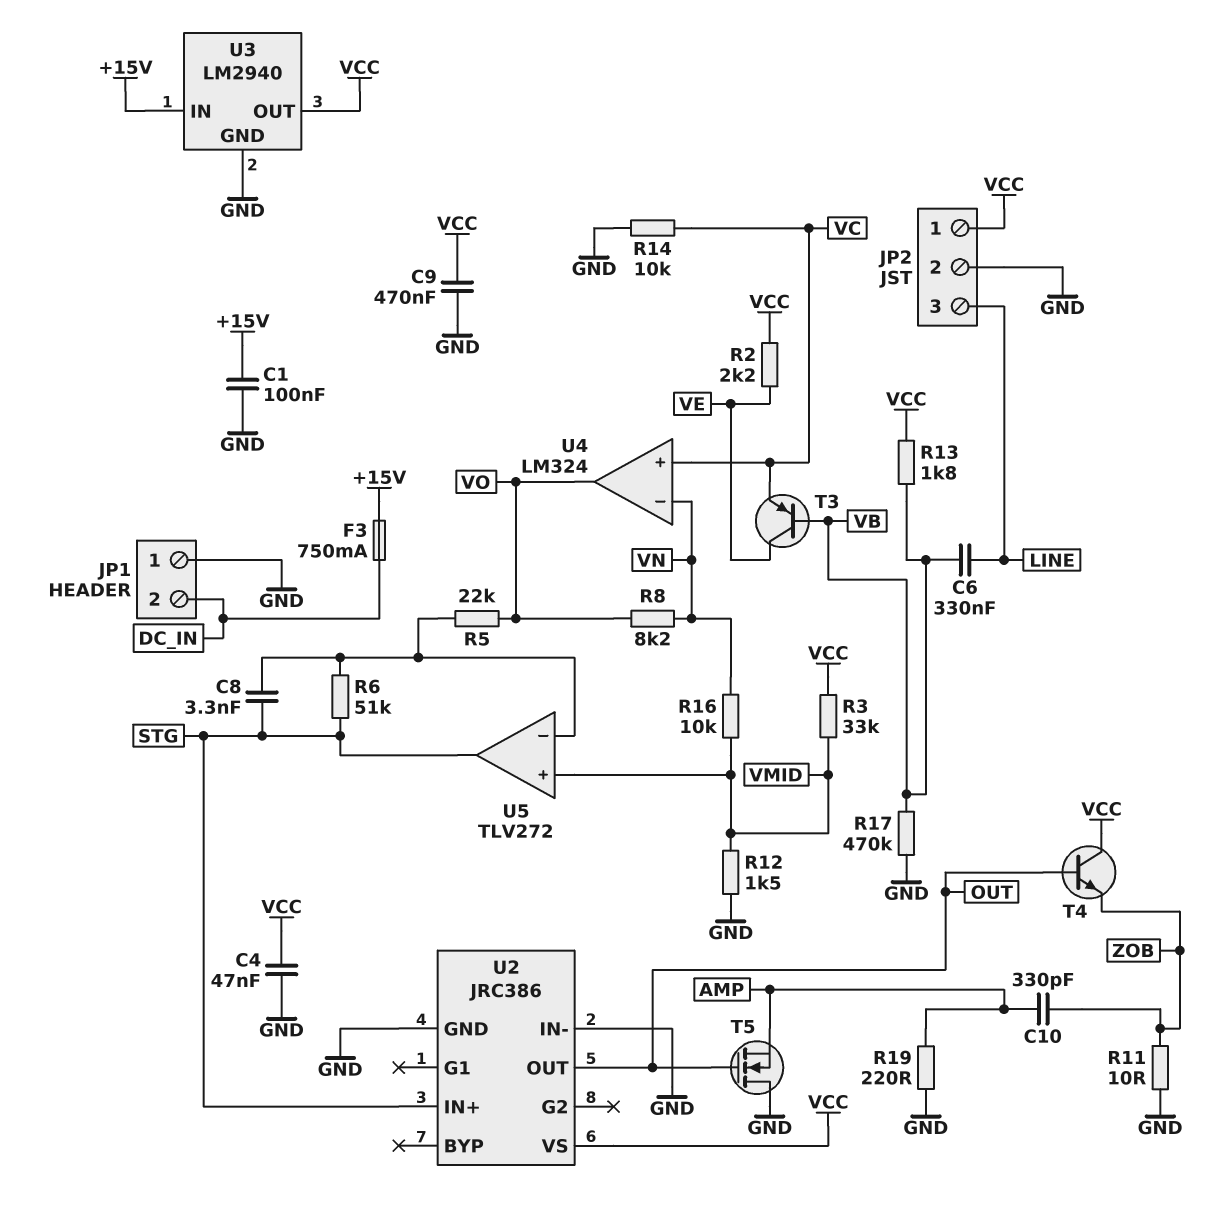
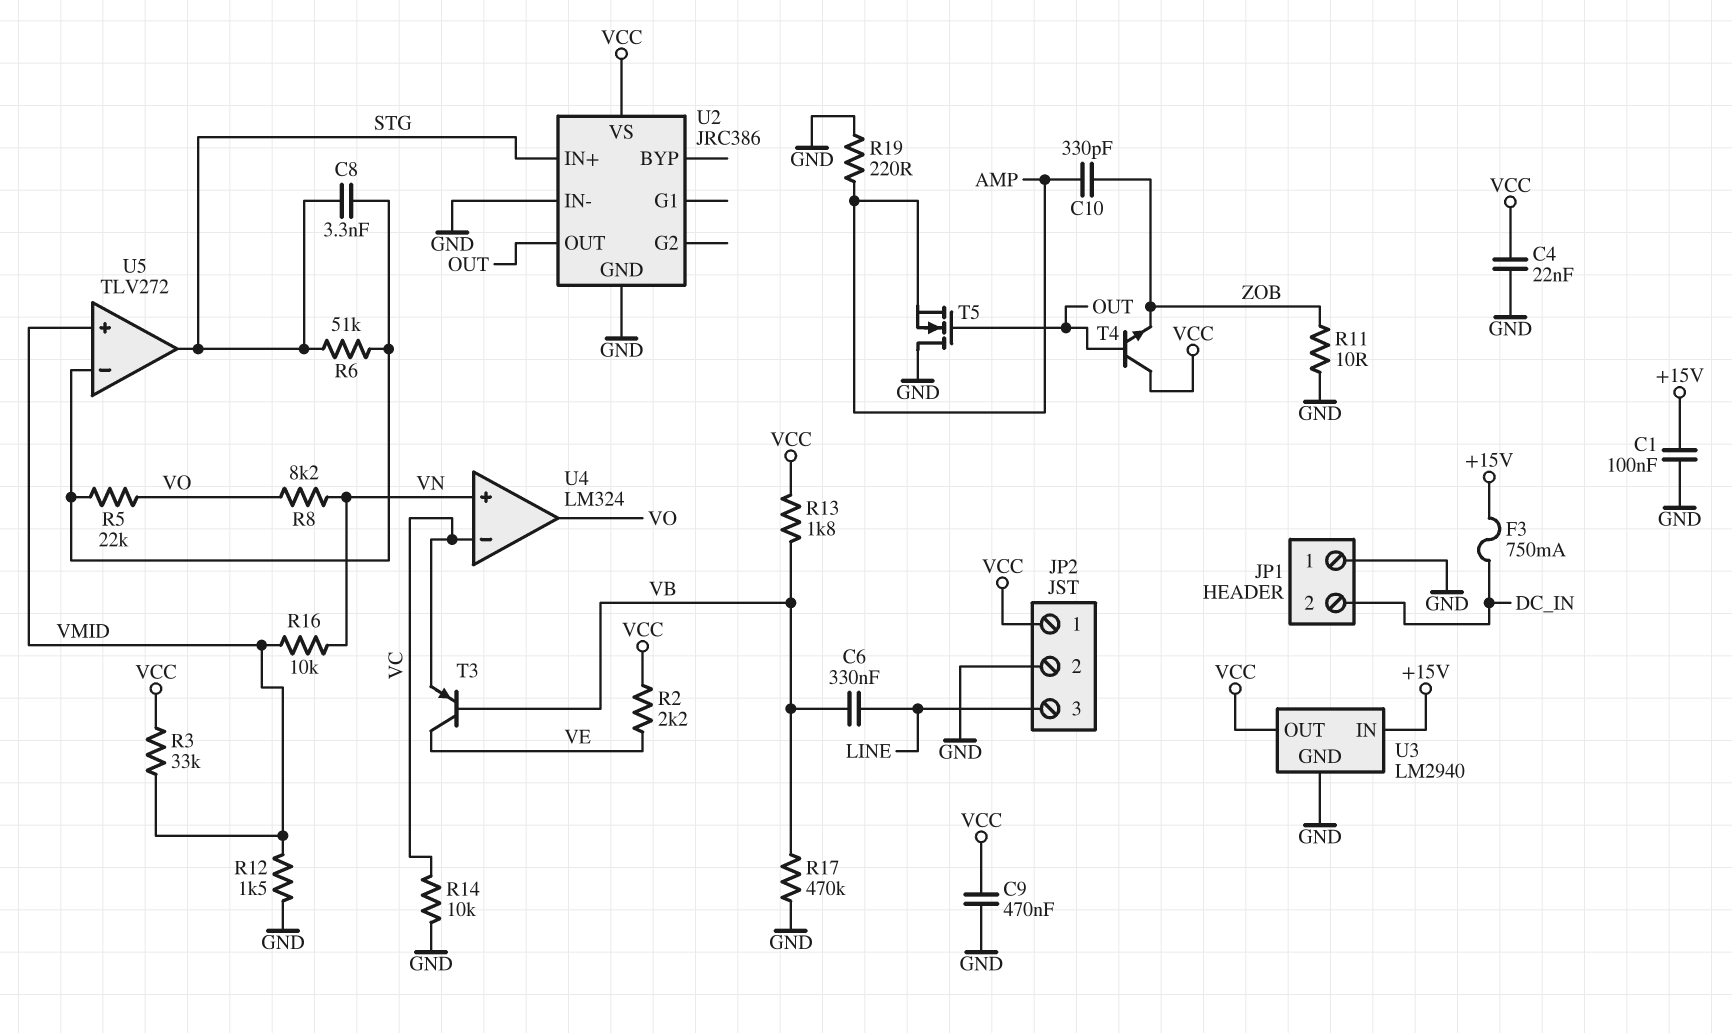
C4: 47nF (GND, VCC) -> 22nF (GND, VCC)
U4 pin in+: VC -> VN
U4 pin in-: VN -> VC

